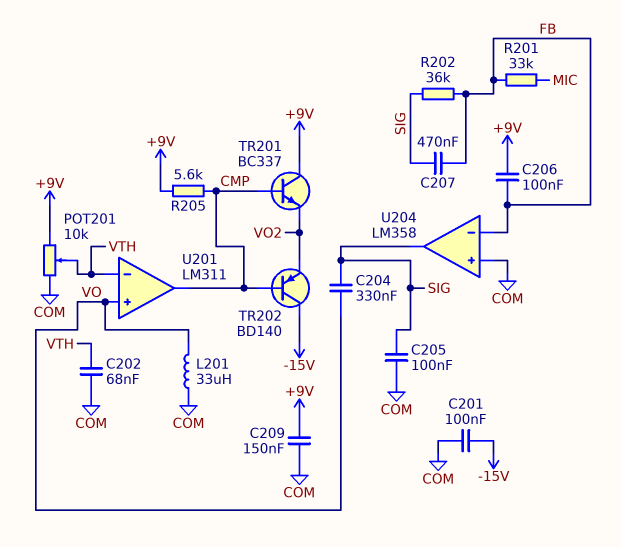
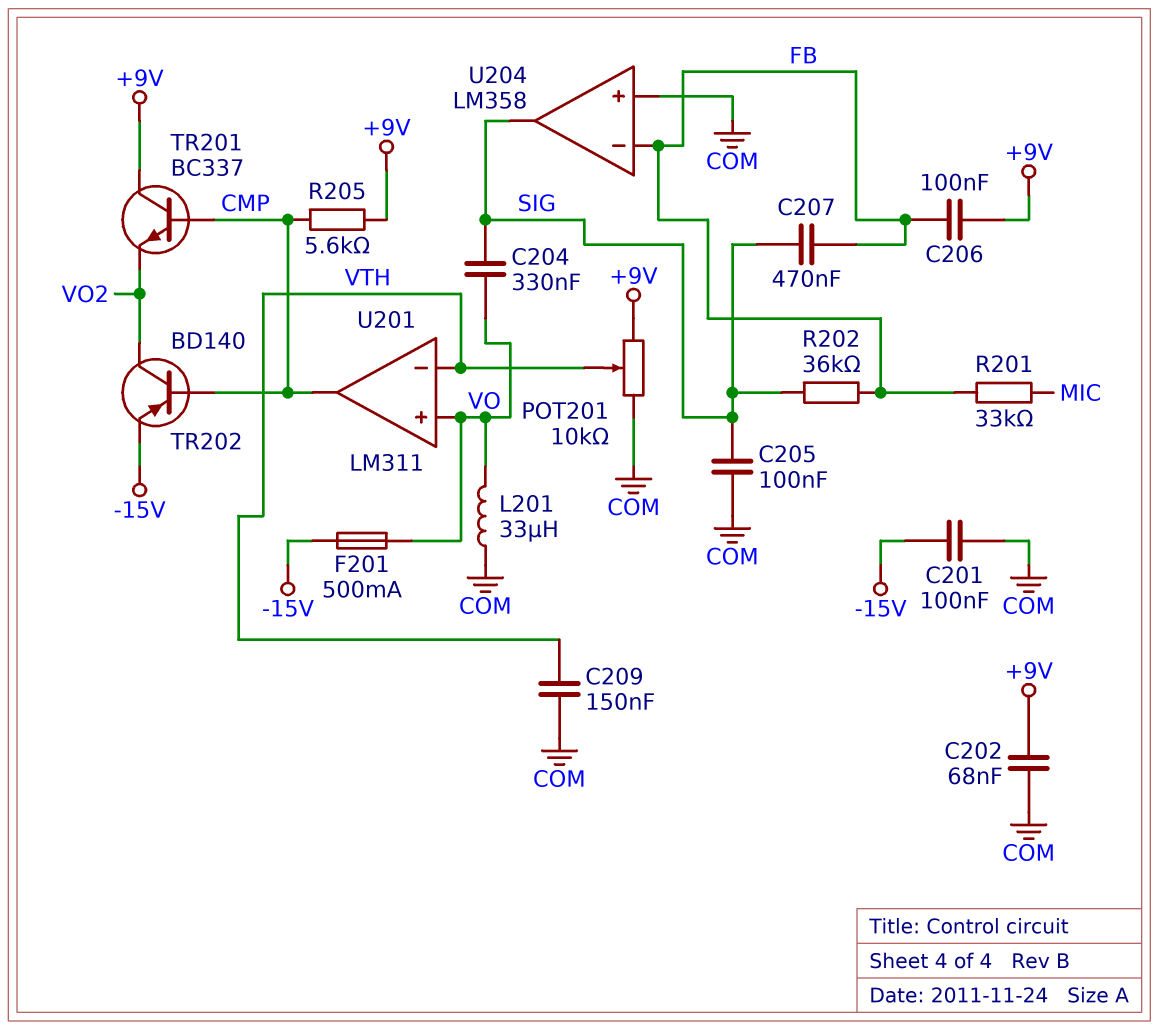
C202: 68nF (COM, VTH) -> 68nF (+9V, COM)
C209: 150nF (+9V, COM) -> 150nF (COM, VTH)
F201: none -> 500mA (-15V, VO)
TR202: PNP BD140 (B CMP, C -15V, E VO2) -> PNP BD140 (B CMP, C VO2, E -15V)

